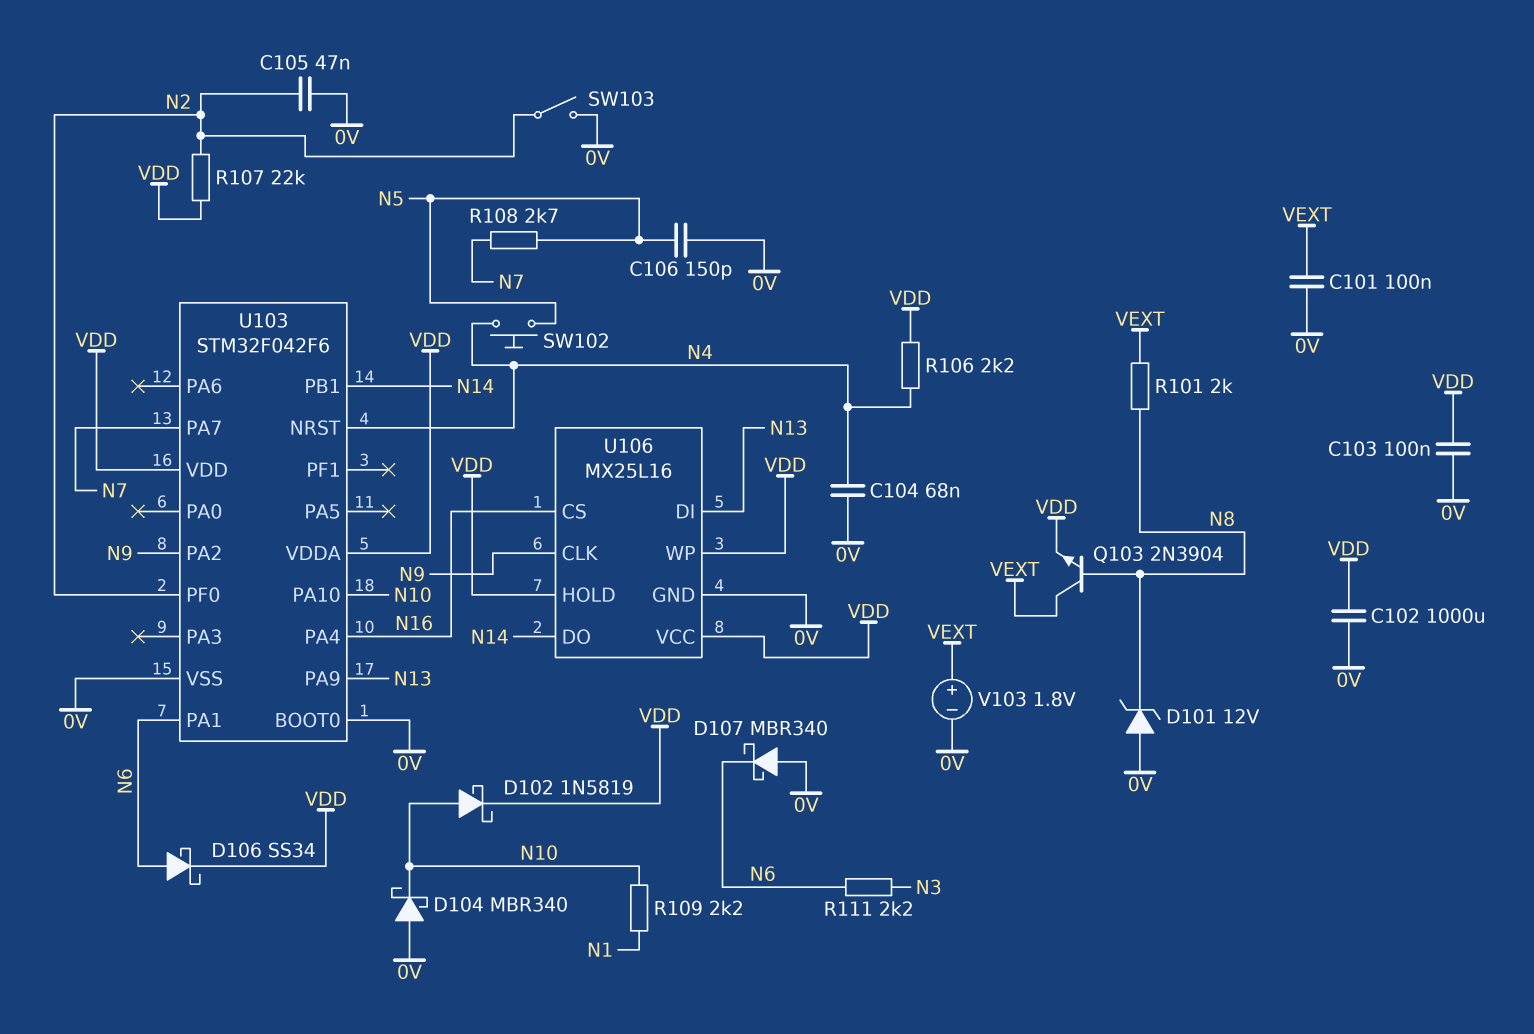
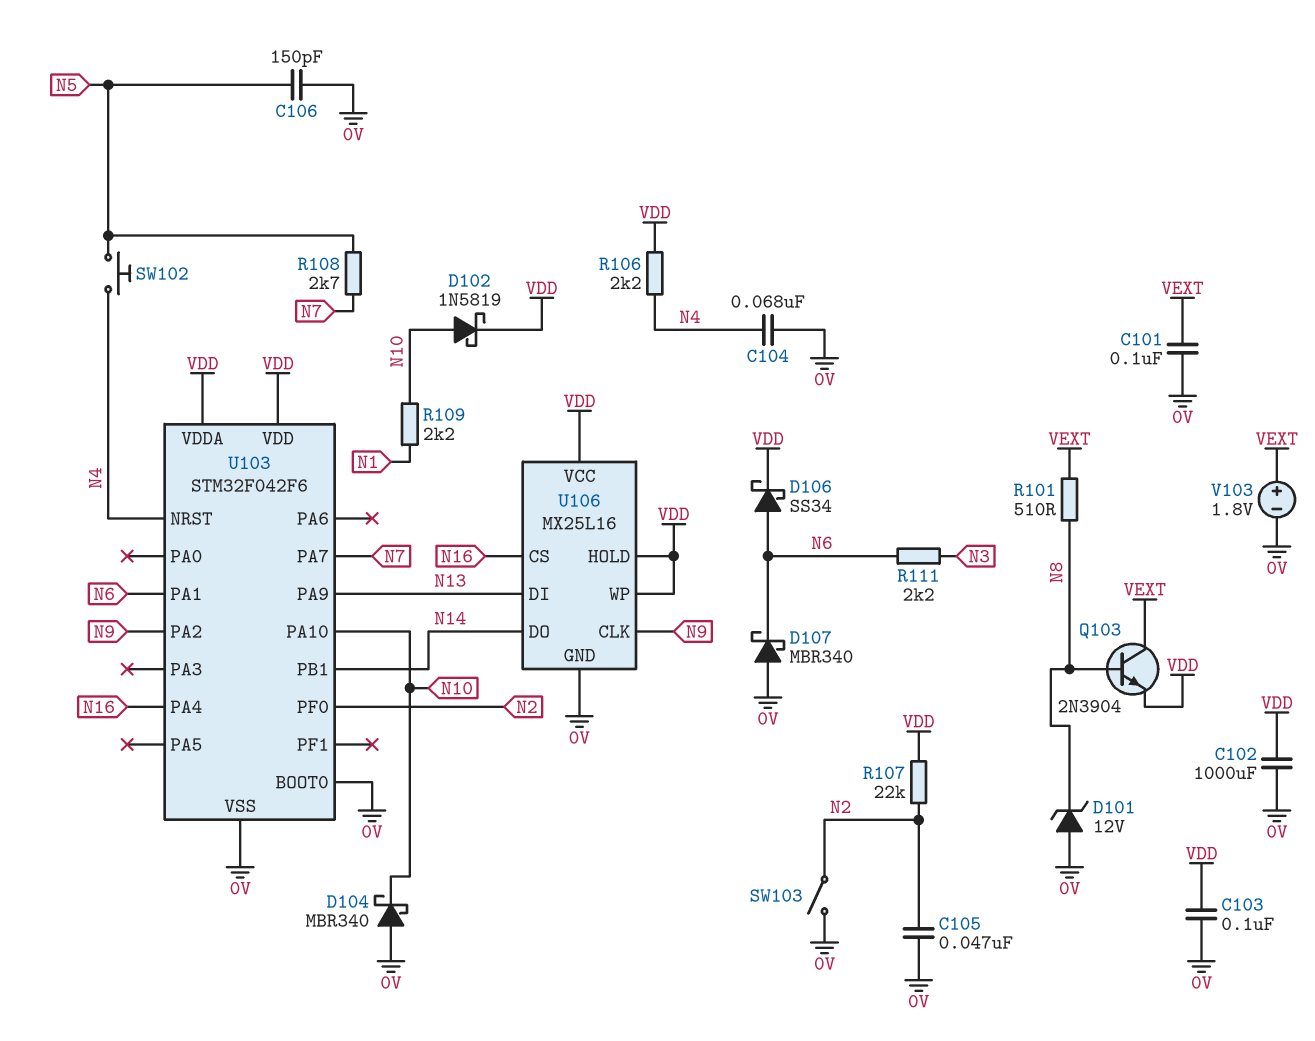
R101: 2k (N8, VEXT) -> 510 (N8, VEXT)

